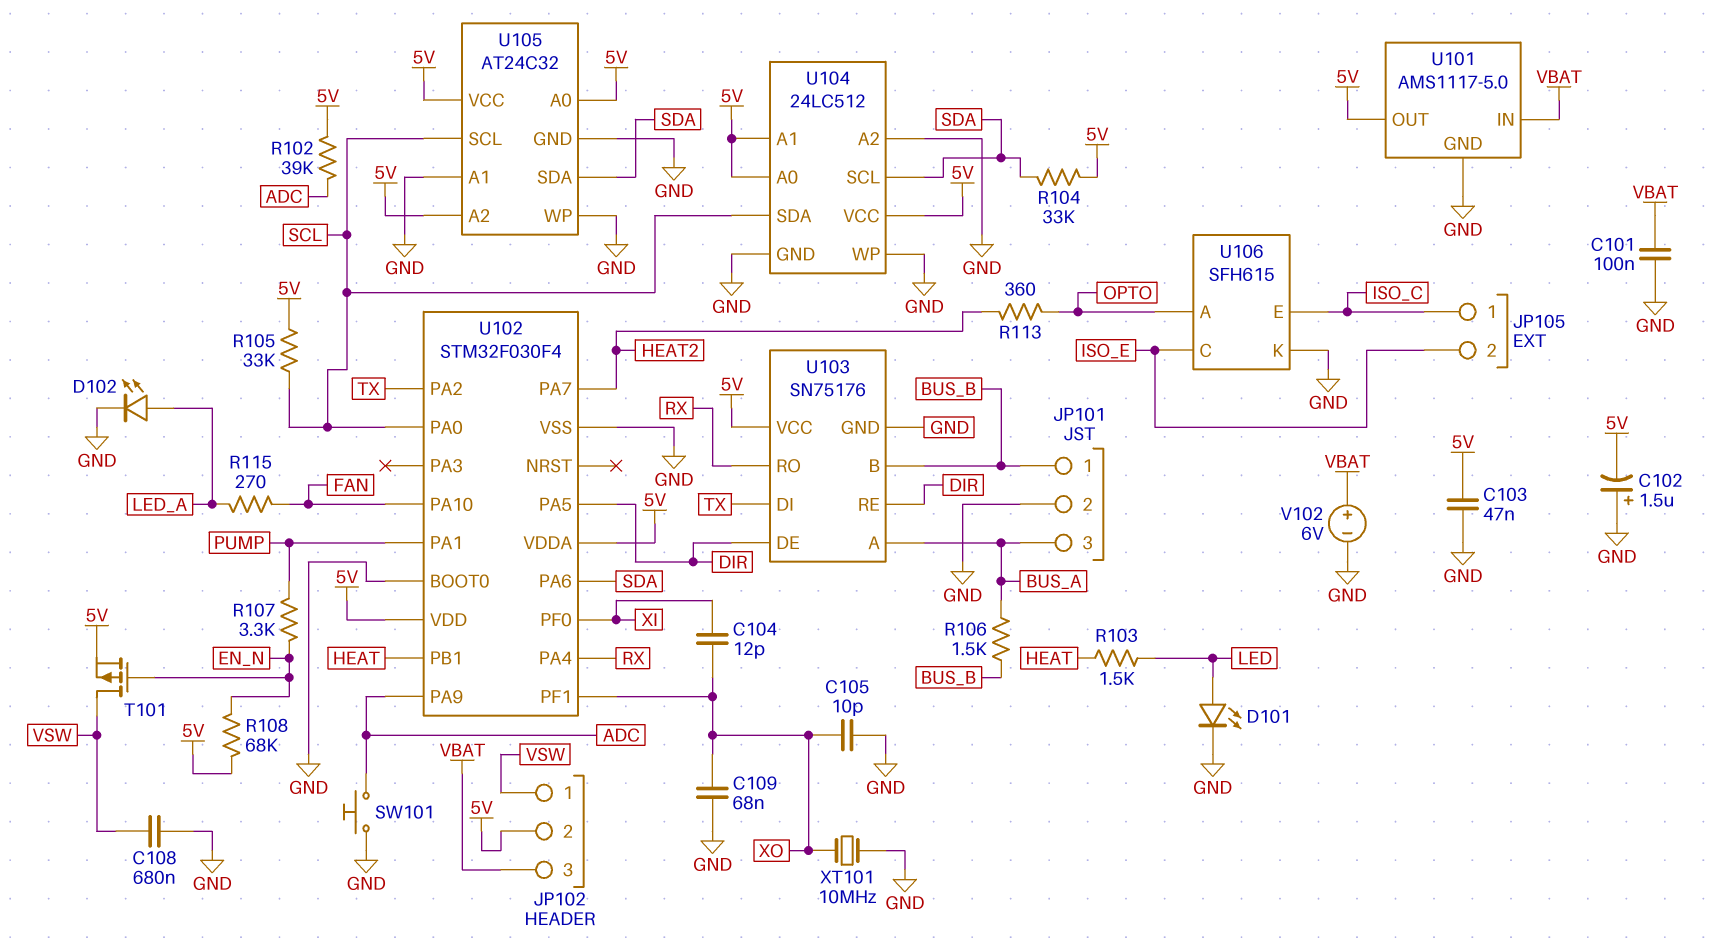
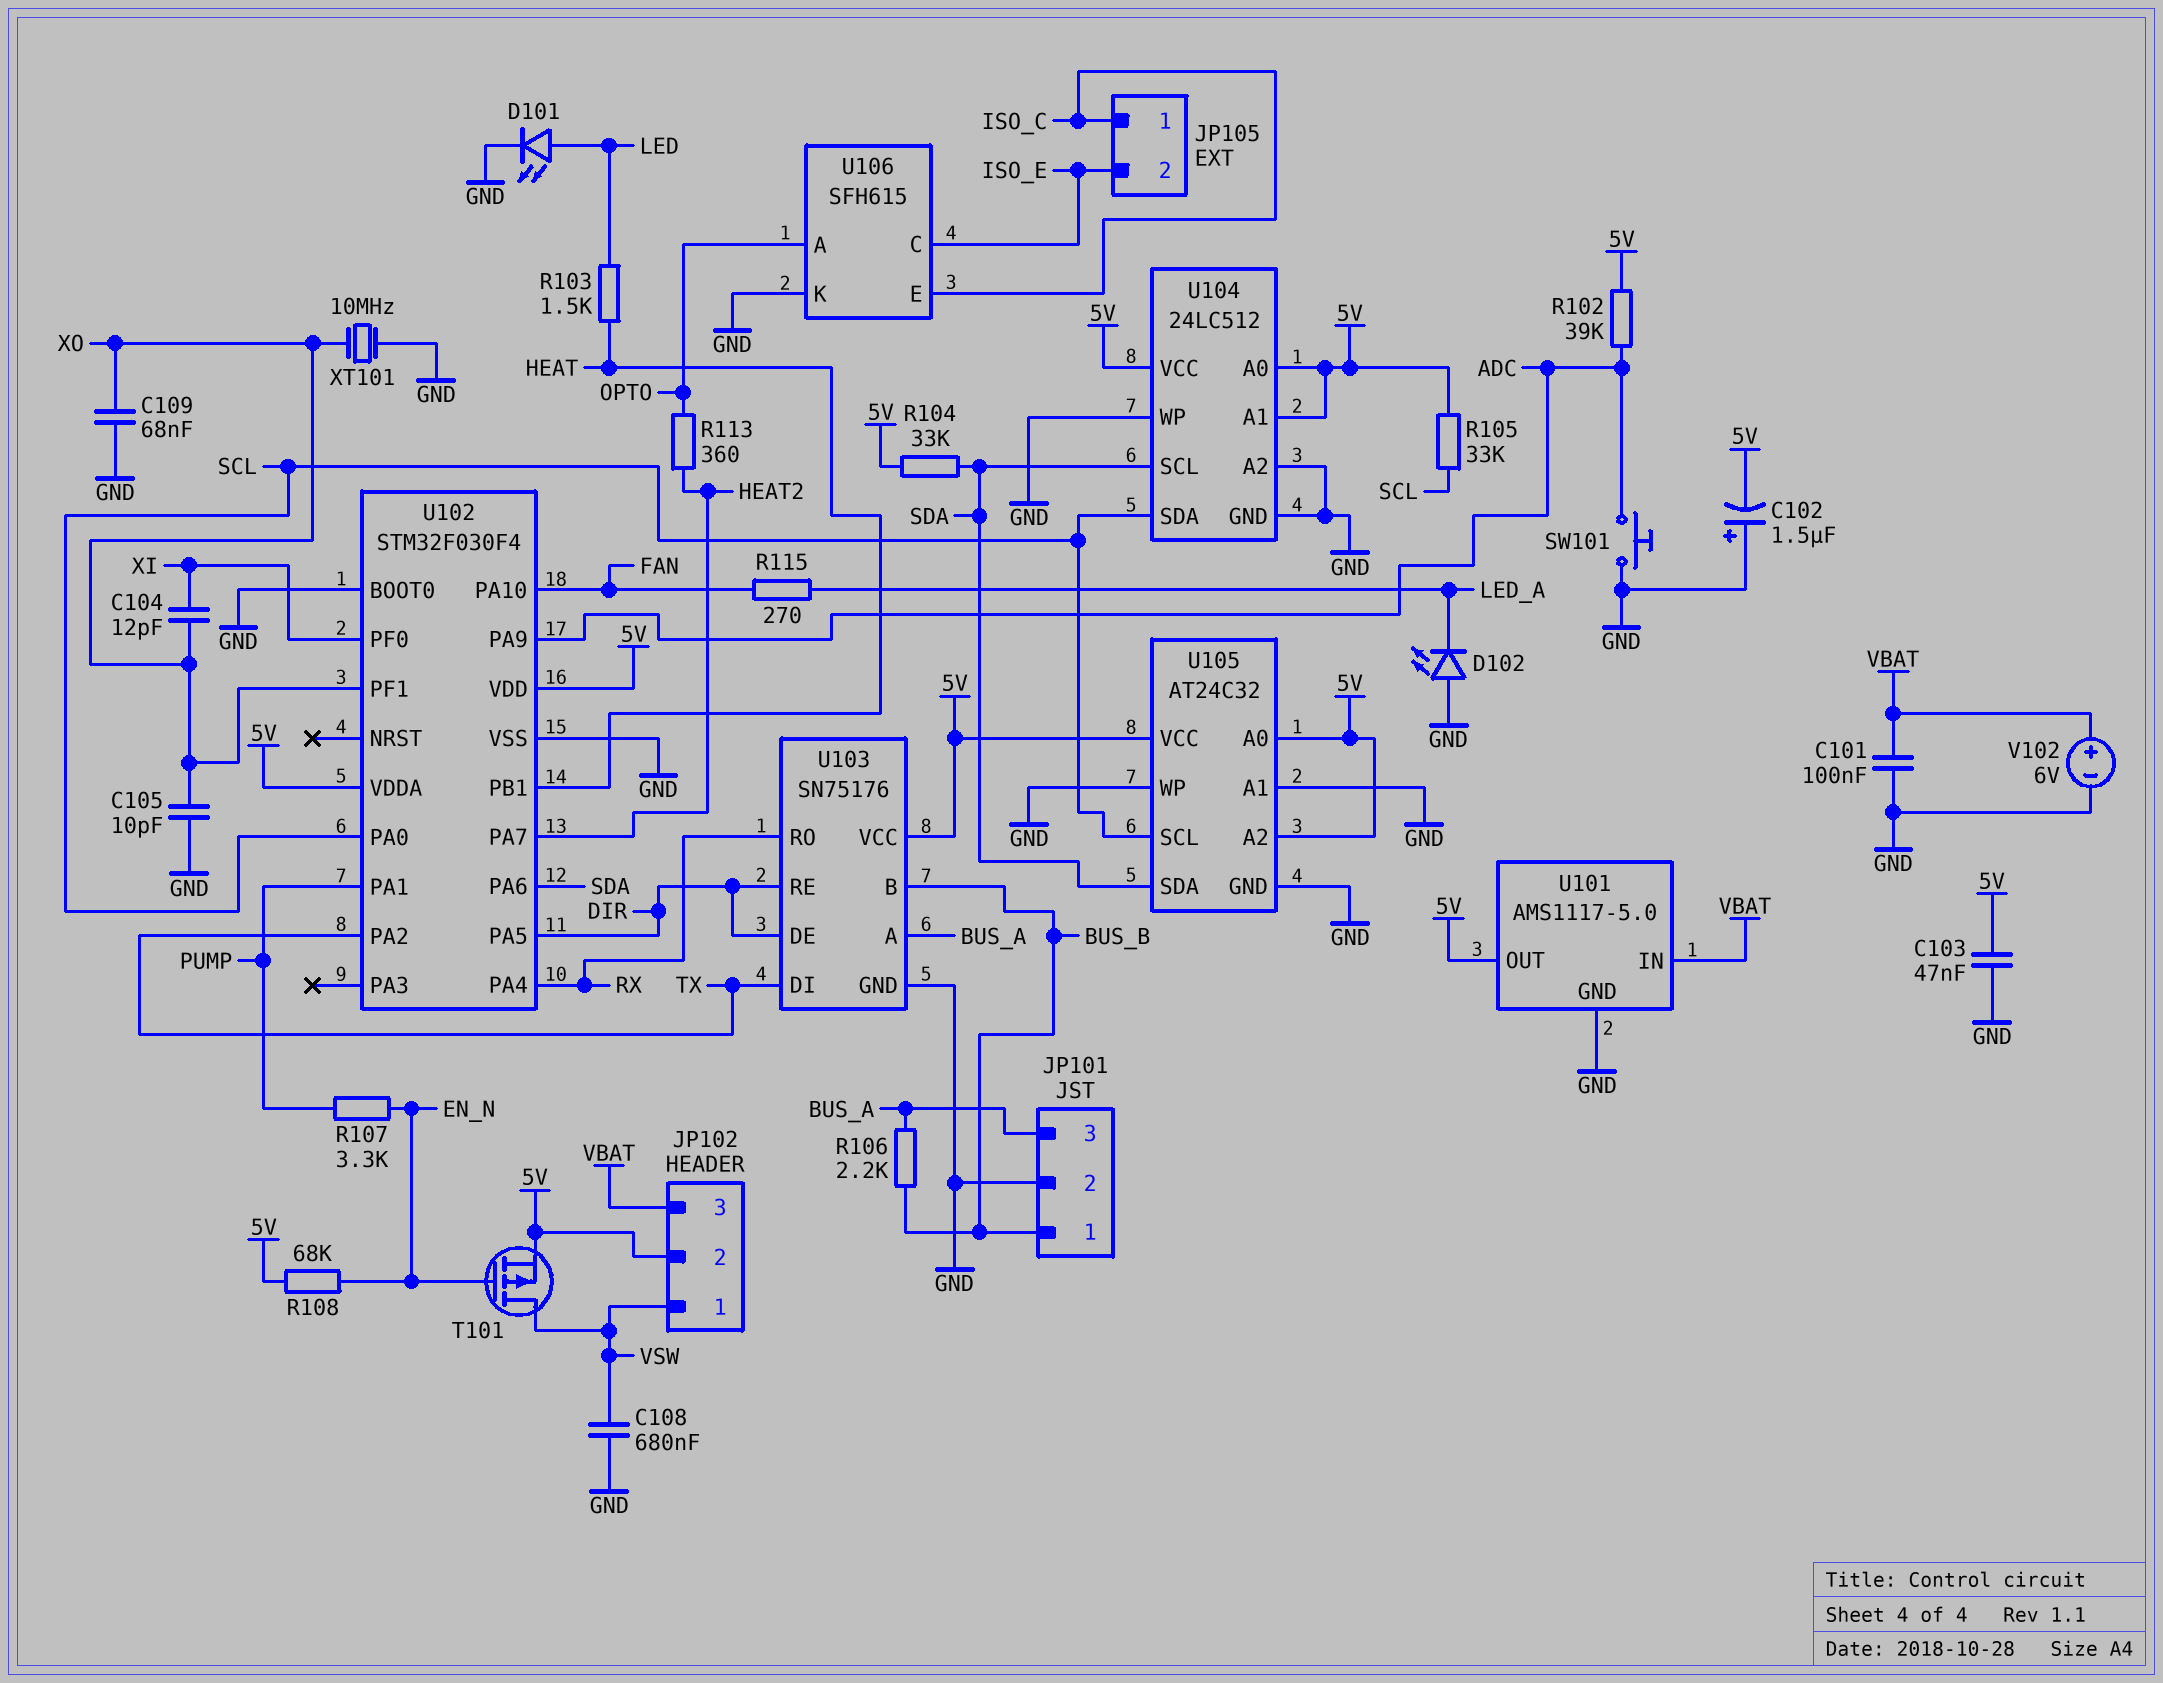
D102: LED (A LED_A, K GND) -> LED (A GND, K LED_A)
R106: 1.5k (BUS_A, BUS_B) -> 2.2k (BUS_A, BUS_B)

